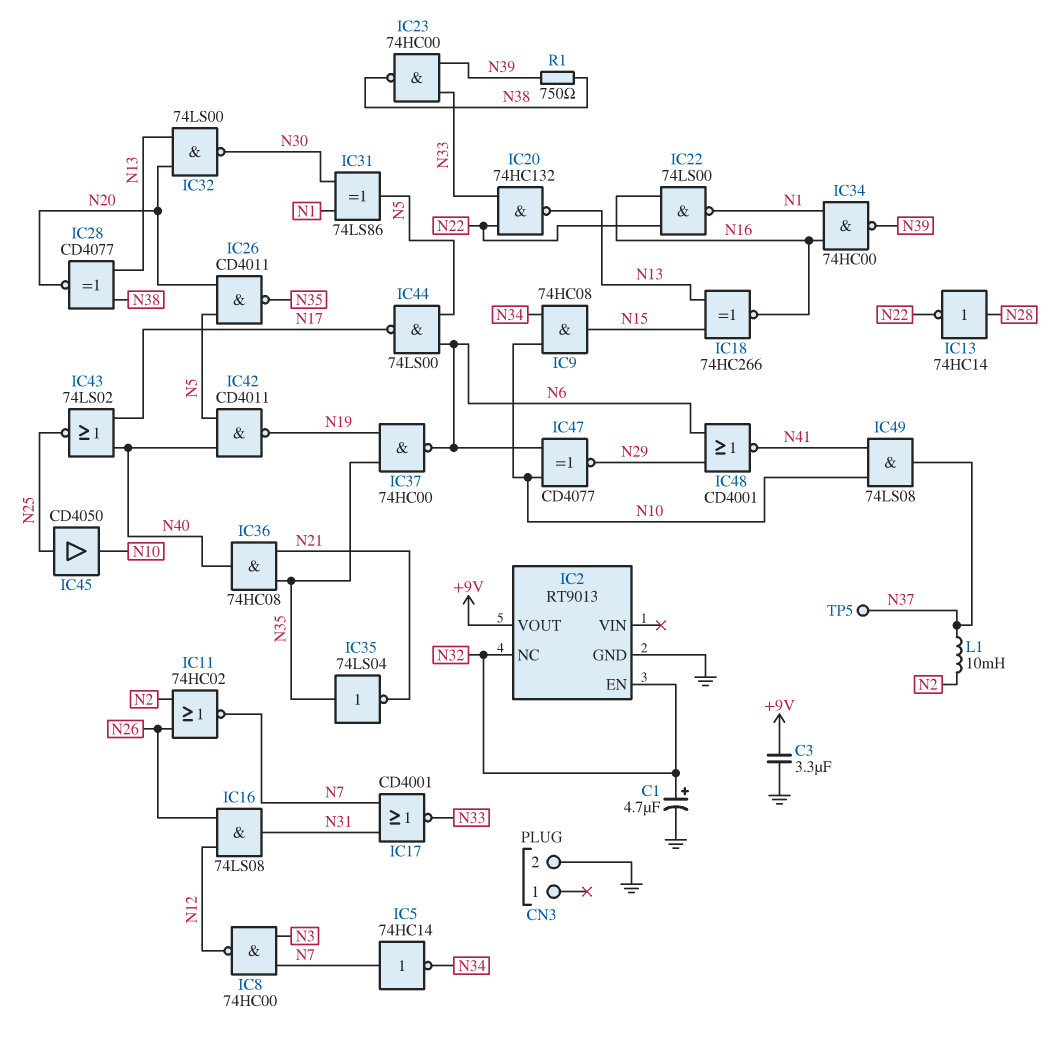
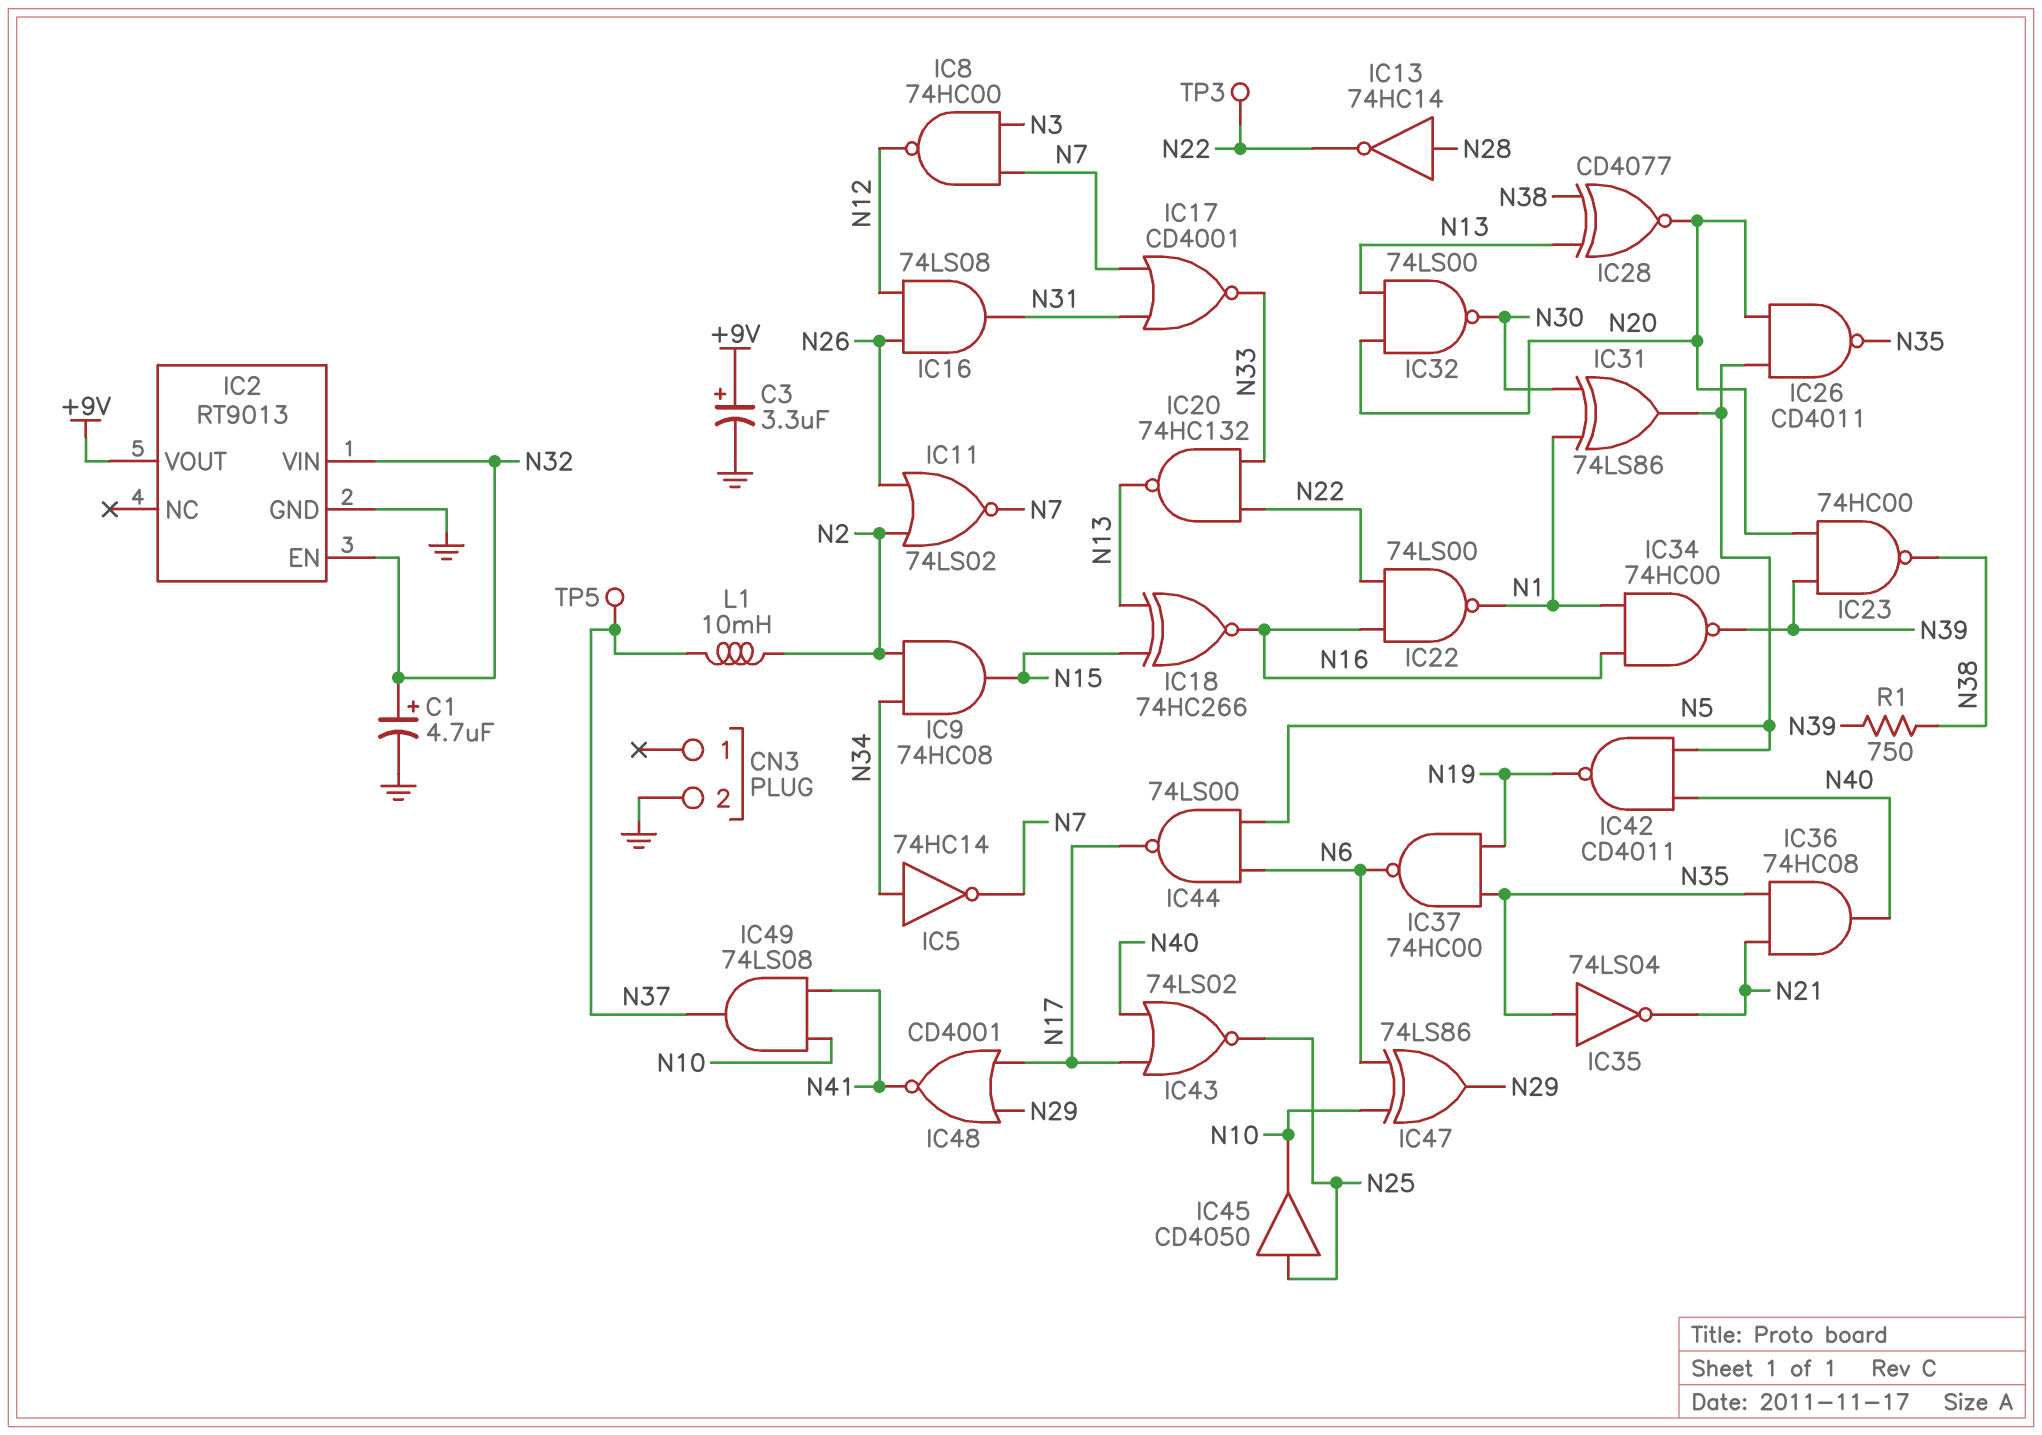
C3: 3.3uF (+9V, GND) -> 3.3uF (plus +9V, minus GND)
IC2 pin NC: N32 -> none
IC2 pin VIN: none -> N32
IC5: NOT 74HC14 (in N7, out N34) -> NOT 74HC14 (in N34, out N7)
IC9: AND 74HC08 (in N10, in N34, out N15) -> AND 74HC08 (in N2, in N34, out N15)
IC11: NOR 74HC02 (in N2, in N26, out N7) -> NOR 74LS02 (in N2, in N26, out N7)
IC23: NAND 74HC00 (in N33, in N39, out N38) -> NAND 74HC00 (in N20, in N39, out N38)
IC47: XNOR CD4077 (in N6, in N10, out N29) -> XOR 74LS86 (in N6, in N10, out N29)
IC48: NOR CD4001 (in N6, in N29, out N41) -> NOR CD4001 (in N17, in N29, out N41)
TP3: none -> test point (N22)

